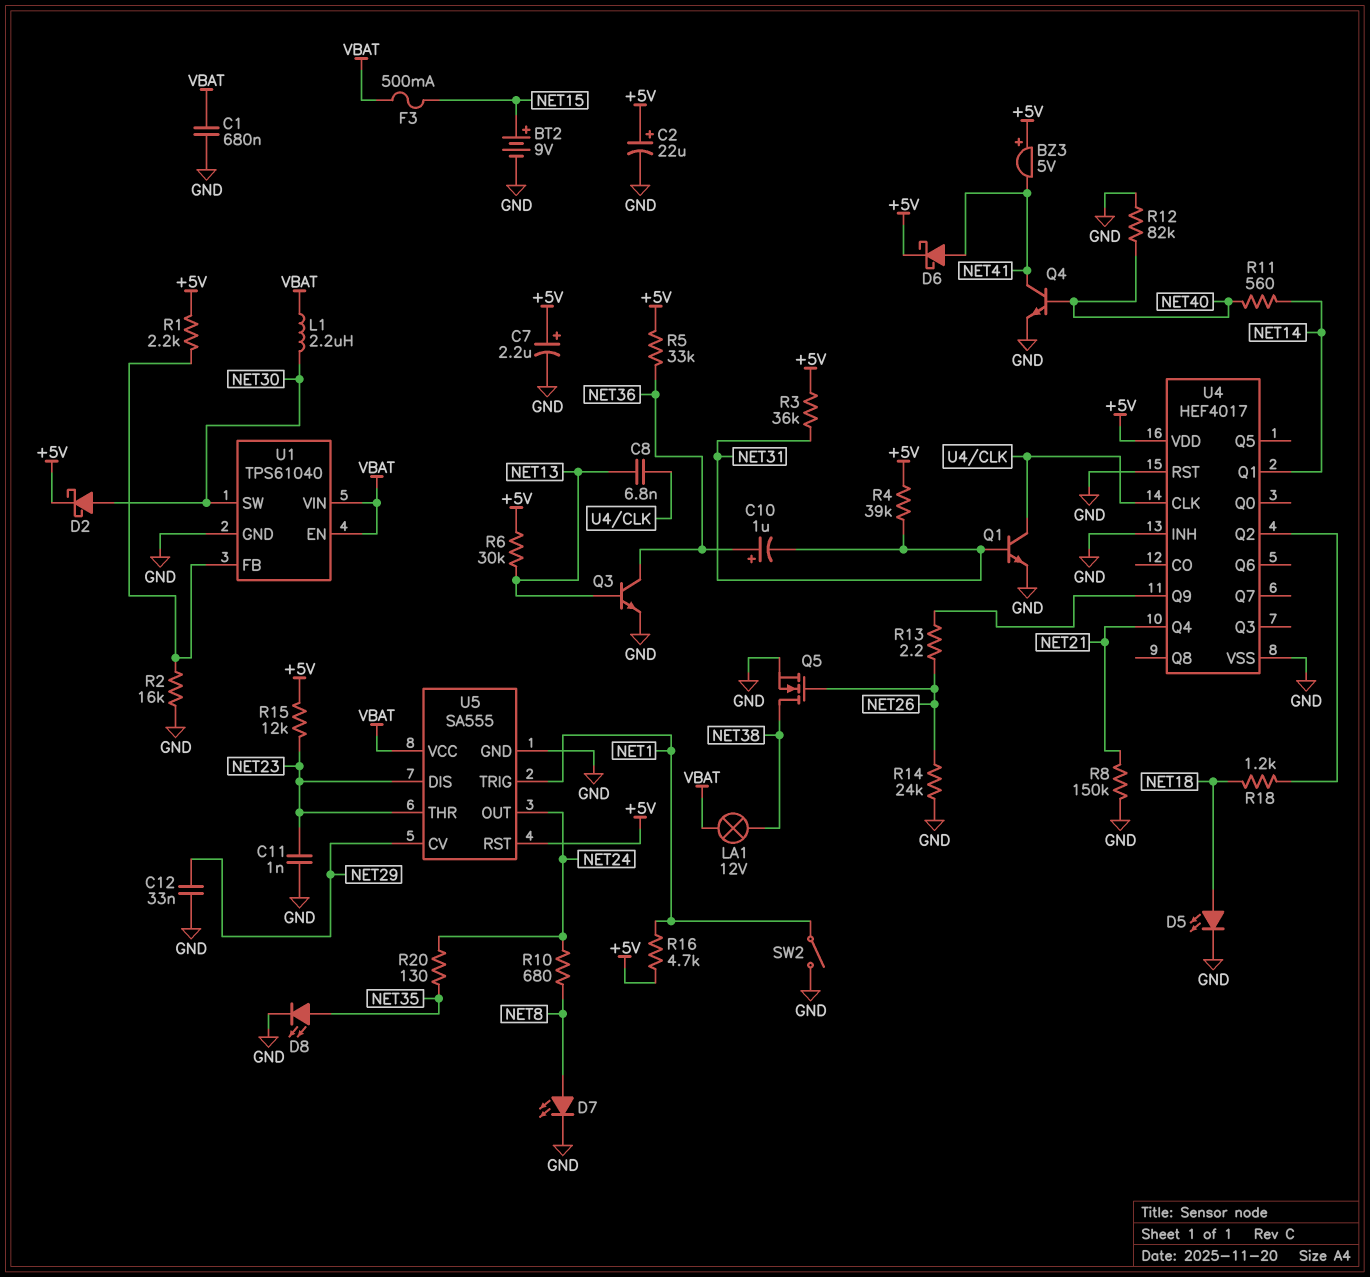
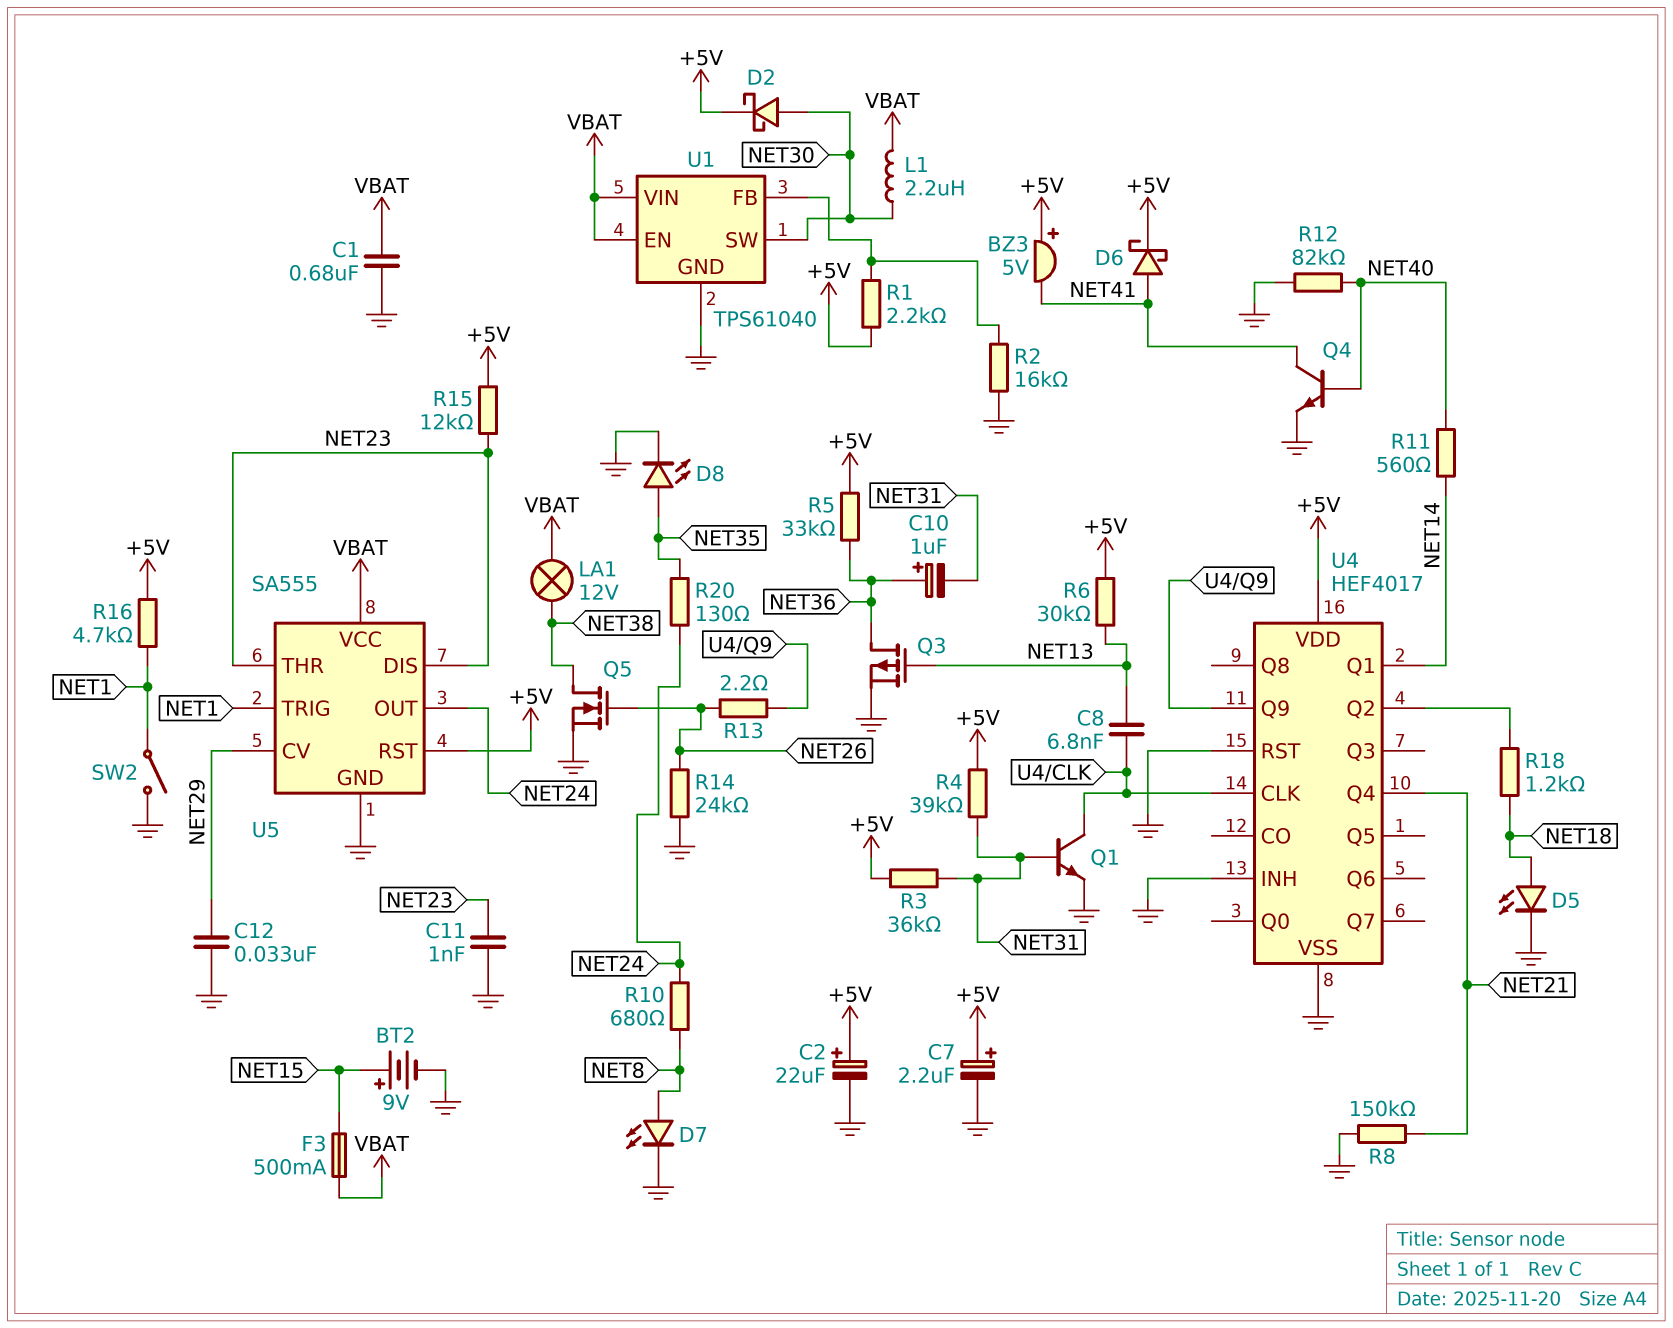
Q3: NPN (B NET13, C NET36, E GND) -> PMOS (G NET13, D NET36, S GND)

